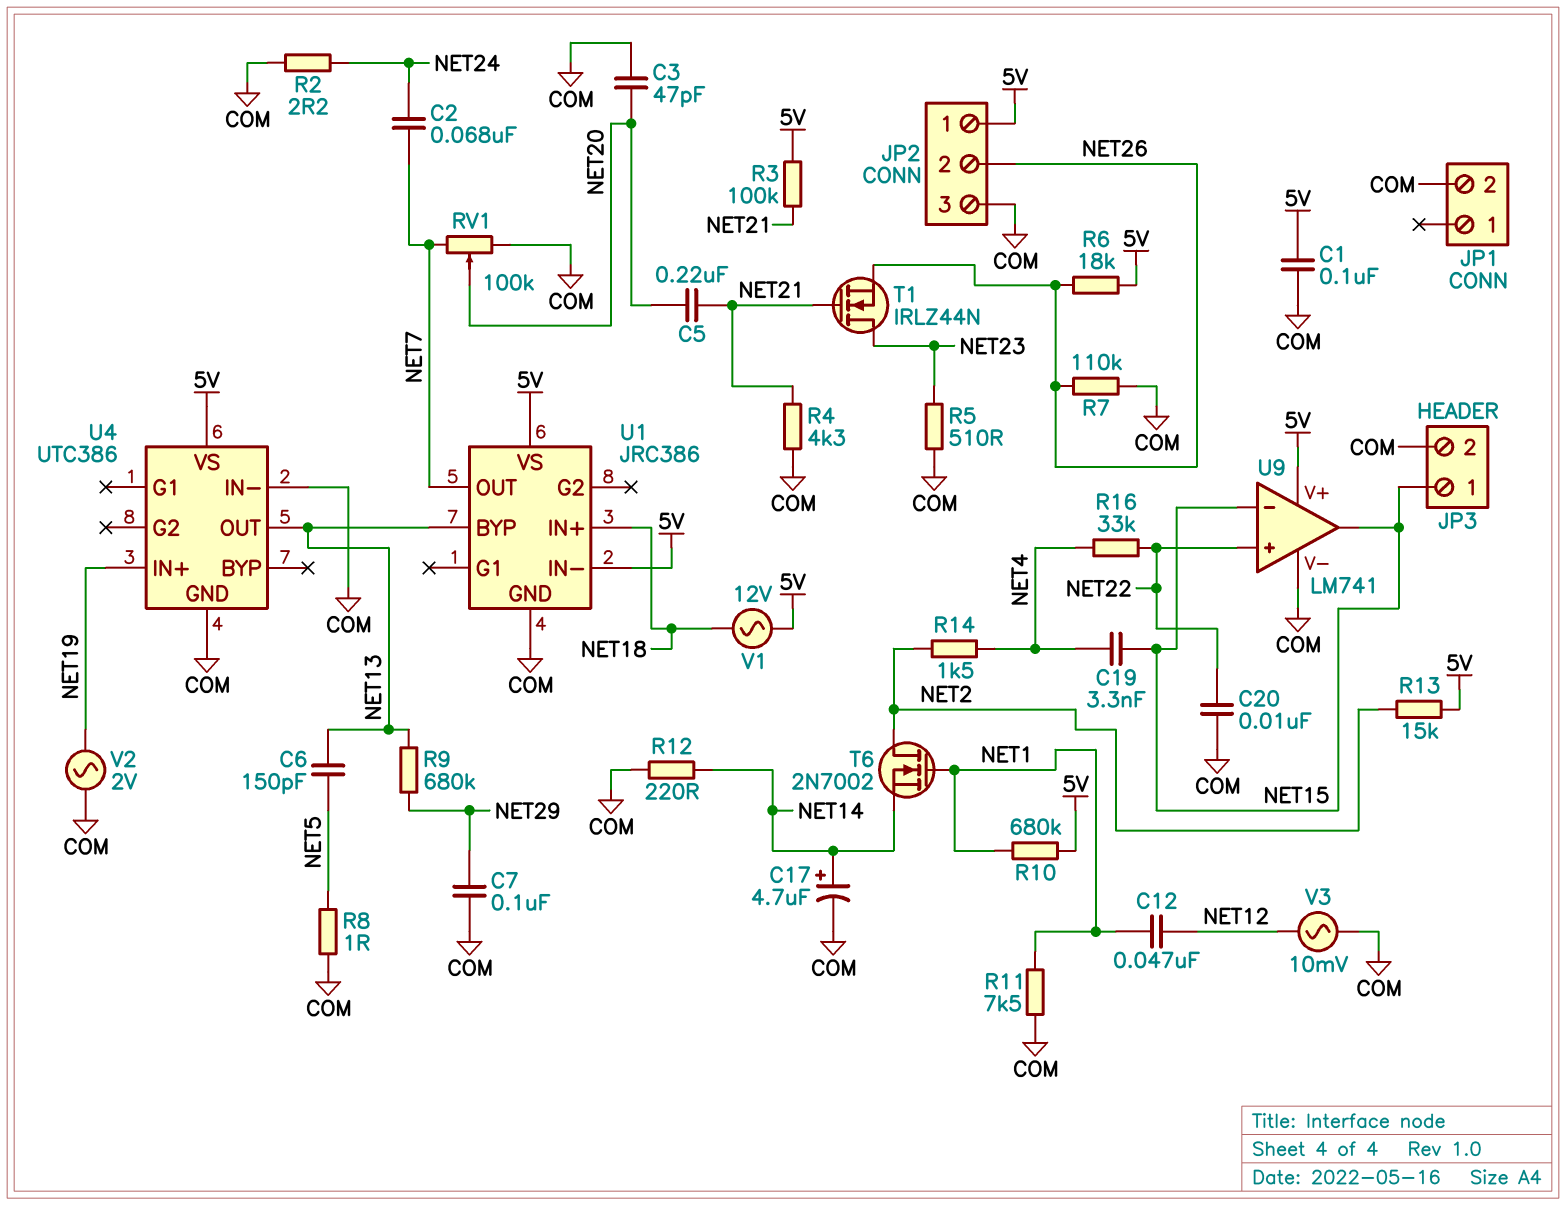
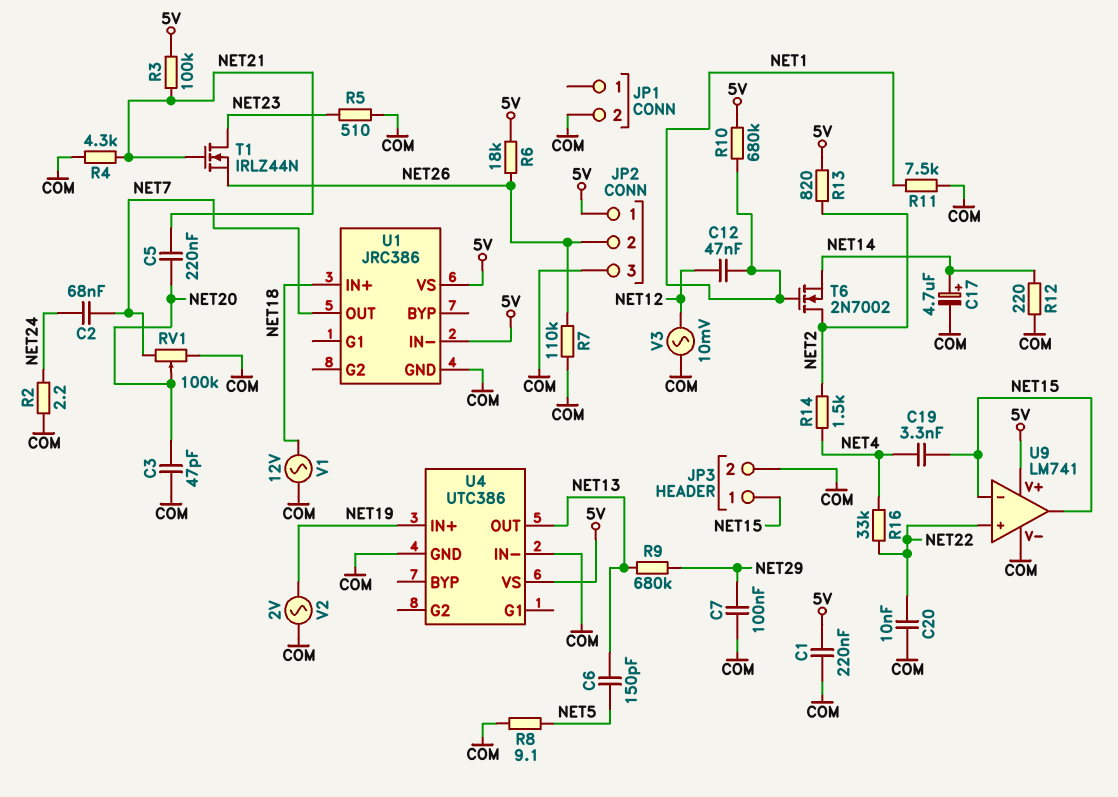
C1: 100nF (5V, COM) -> 220nF (5V, COM)
R8: 1 (COM, NET5) -> 9.1 (COM, NET5)
R13: 15k (5V, NET2) -> 820 (5V, NET2)
U1 pin BYP: NET13 -> none
V1: AC 12V (5V, NET18) -> AC 12V (COM, NET18)

